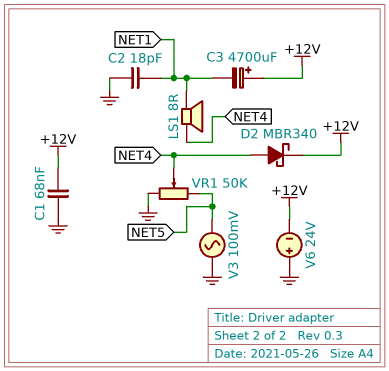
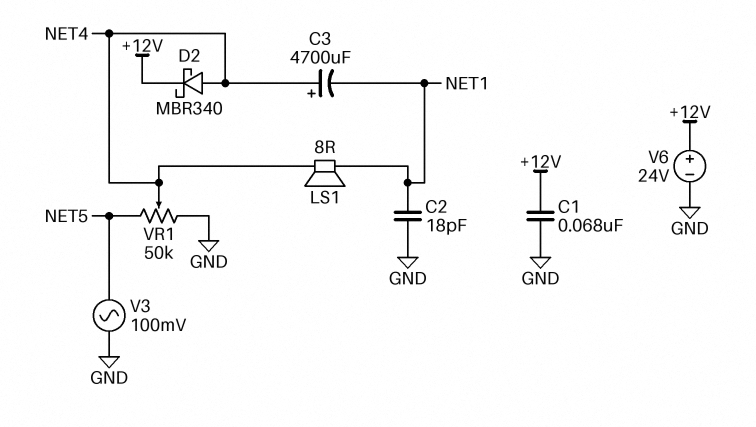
C3: 4700uF (plus +12V, minus NET1) -> 4700uF (plus NET4, minus NET1)
V6: 24V (plus GND, minus +12V) -> 24V (plus +12V, minus GND)

